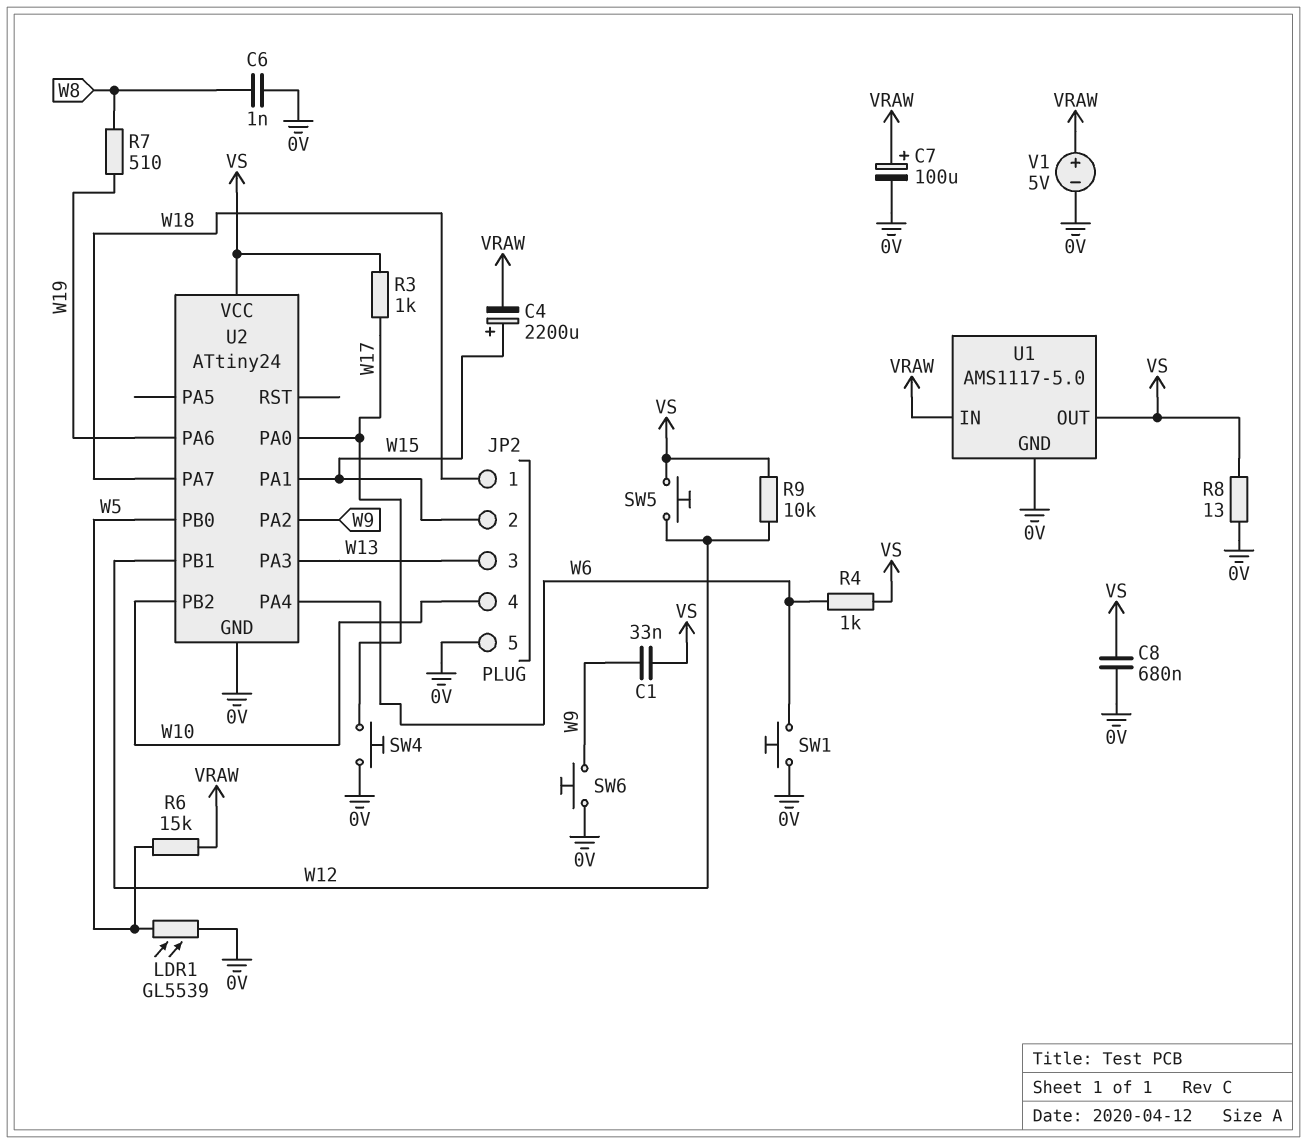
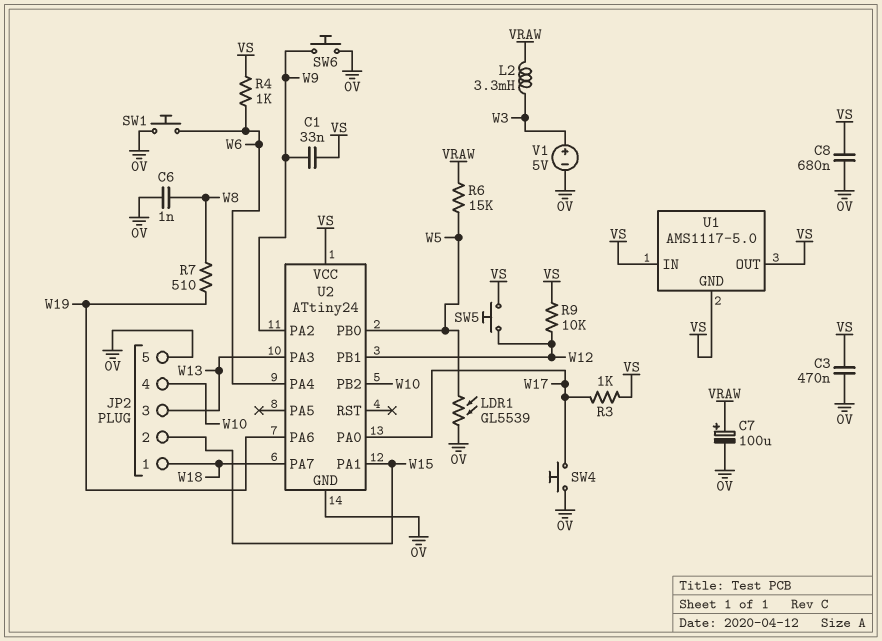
C3: none -> 470nF (0V, VS)
C4: 2200uF (plus W15, minus VRAW) -> none
L2: none -> 3.3mH (VRAW, W3)
R8: 13 (0V, VS) -> none
U1 pin GND: 0V -> VS
U1 pin IN: VRAW -> VS
V1: 5V (plus VRAW, minus 0V) -> 5V (plus W3, minus 0V)

